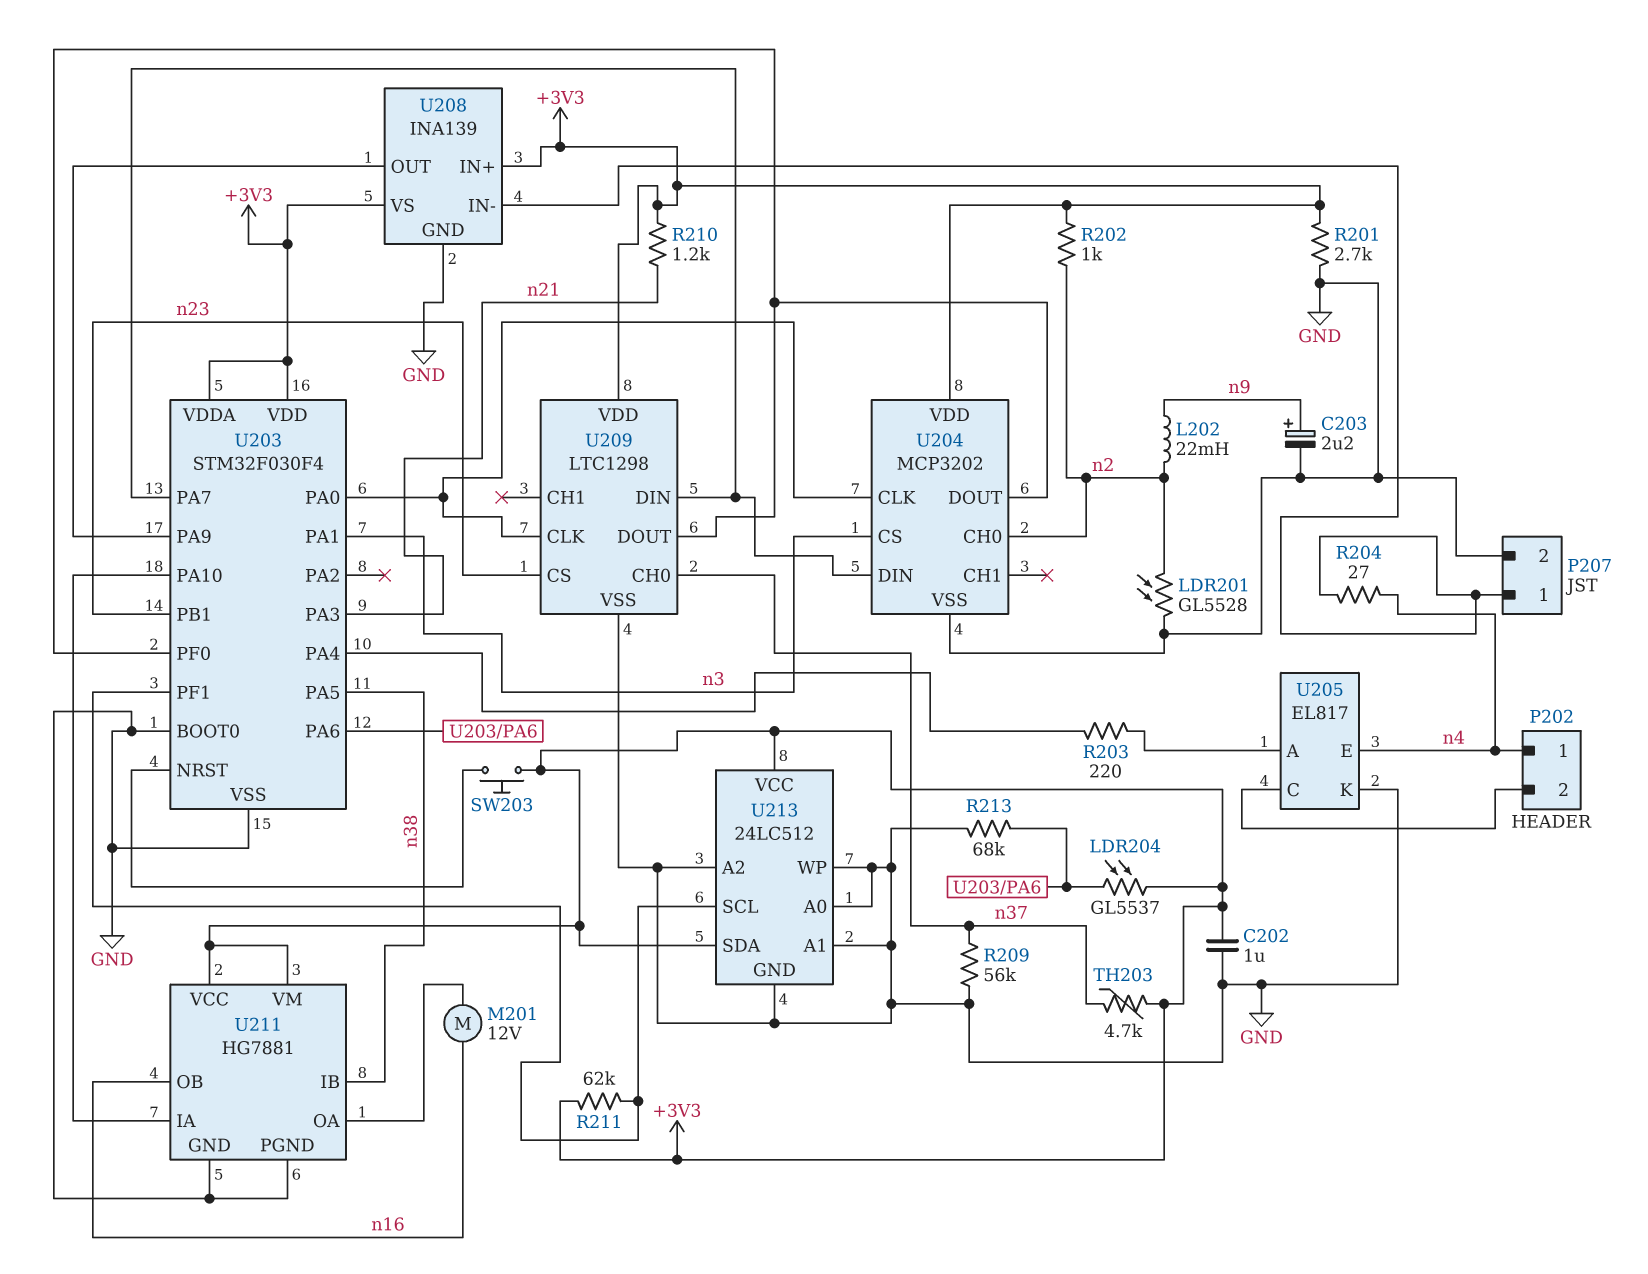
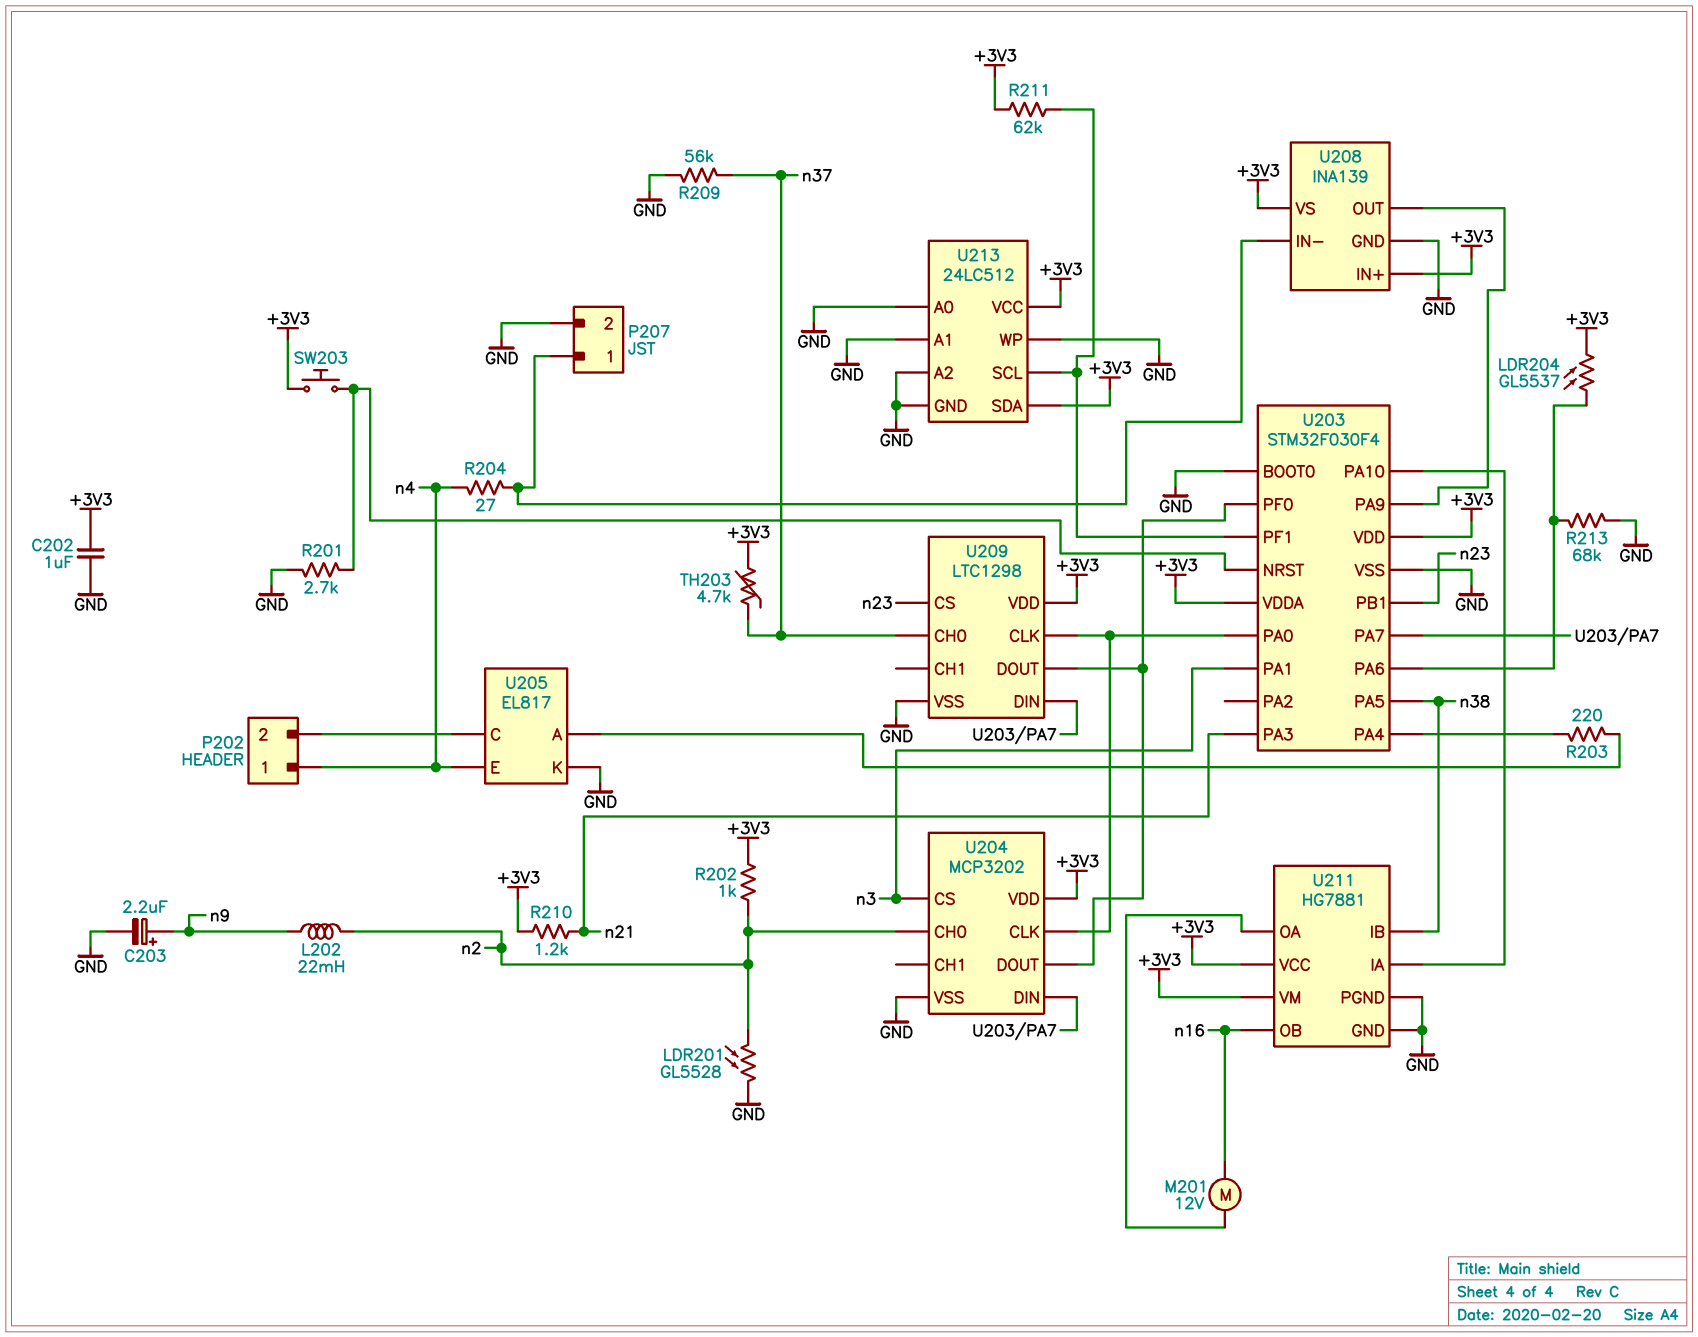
R201: 2.7k (+3V3, GND) -> 2.7k (GND, U203/NRST)

